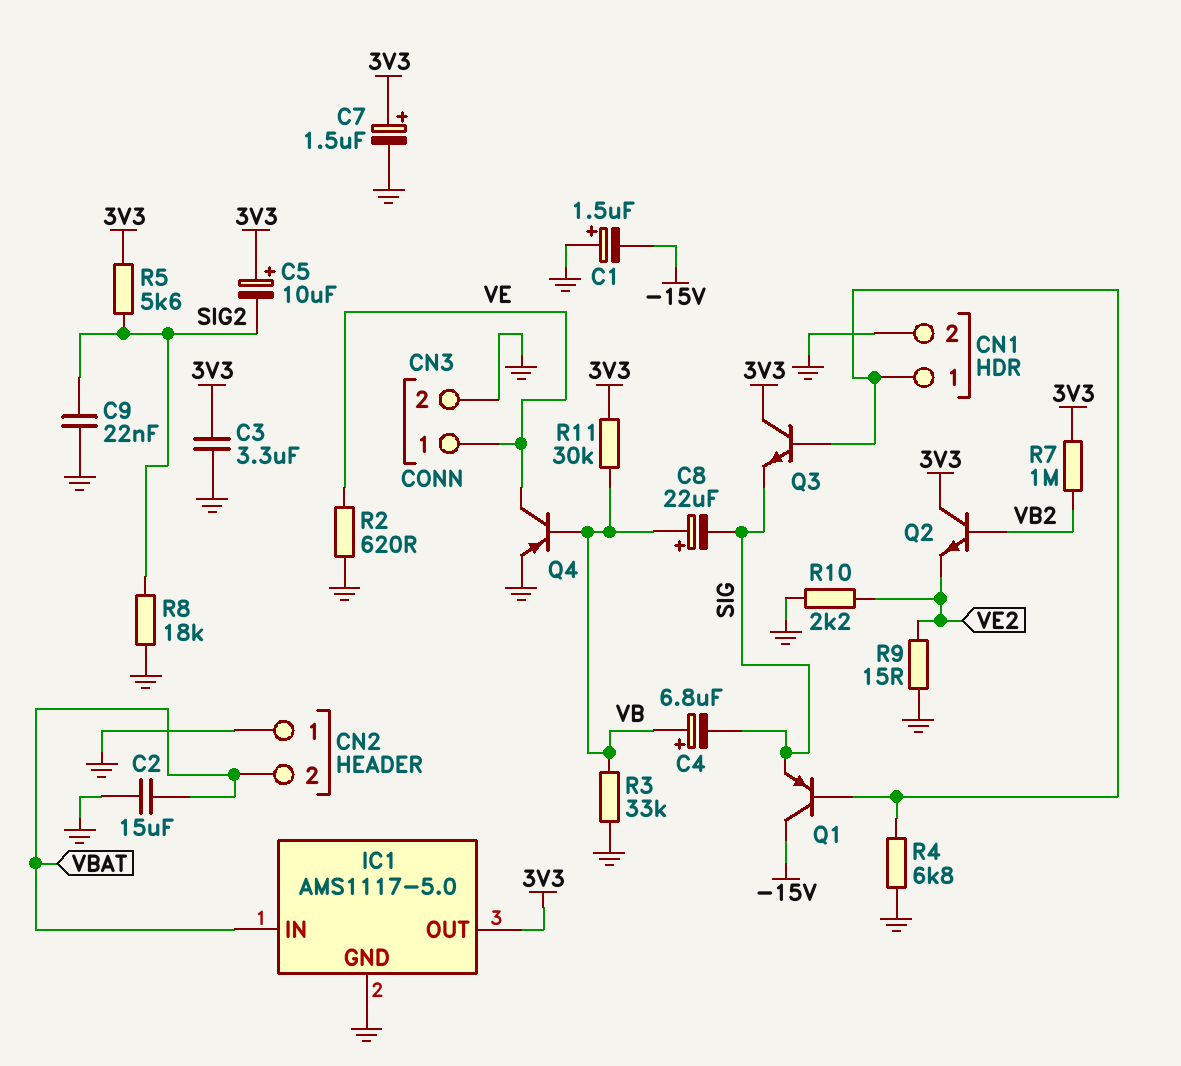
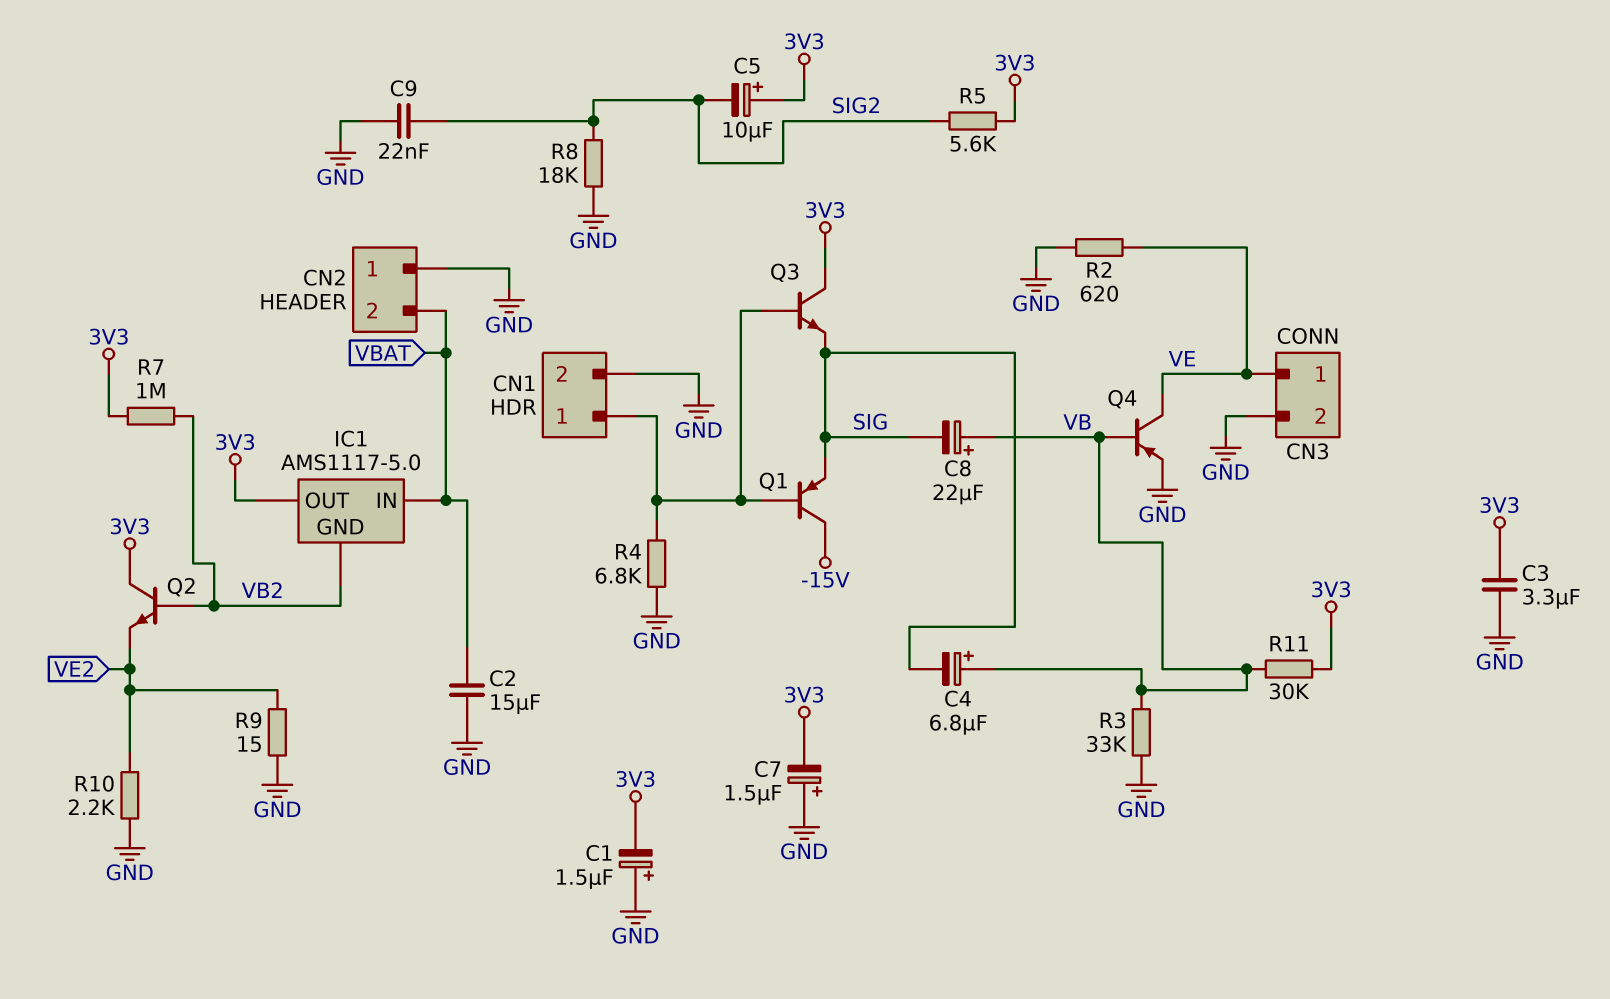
C1: 1.5uF (plus GND, minus -15V) -> 1.5uF (plus GND, minus 3V3)
C7: 1.5uF (plus 3V3, minus GND) -> 1.5uF (plus GND, minus 3V3)
IC1 pin GND: GND -> VB2

